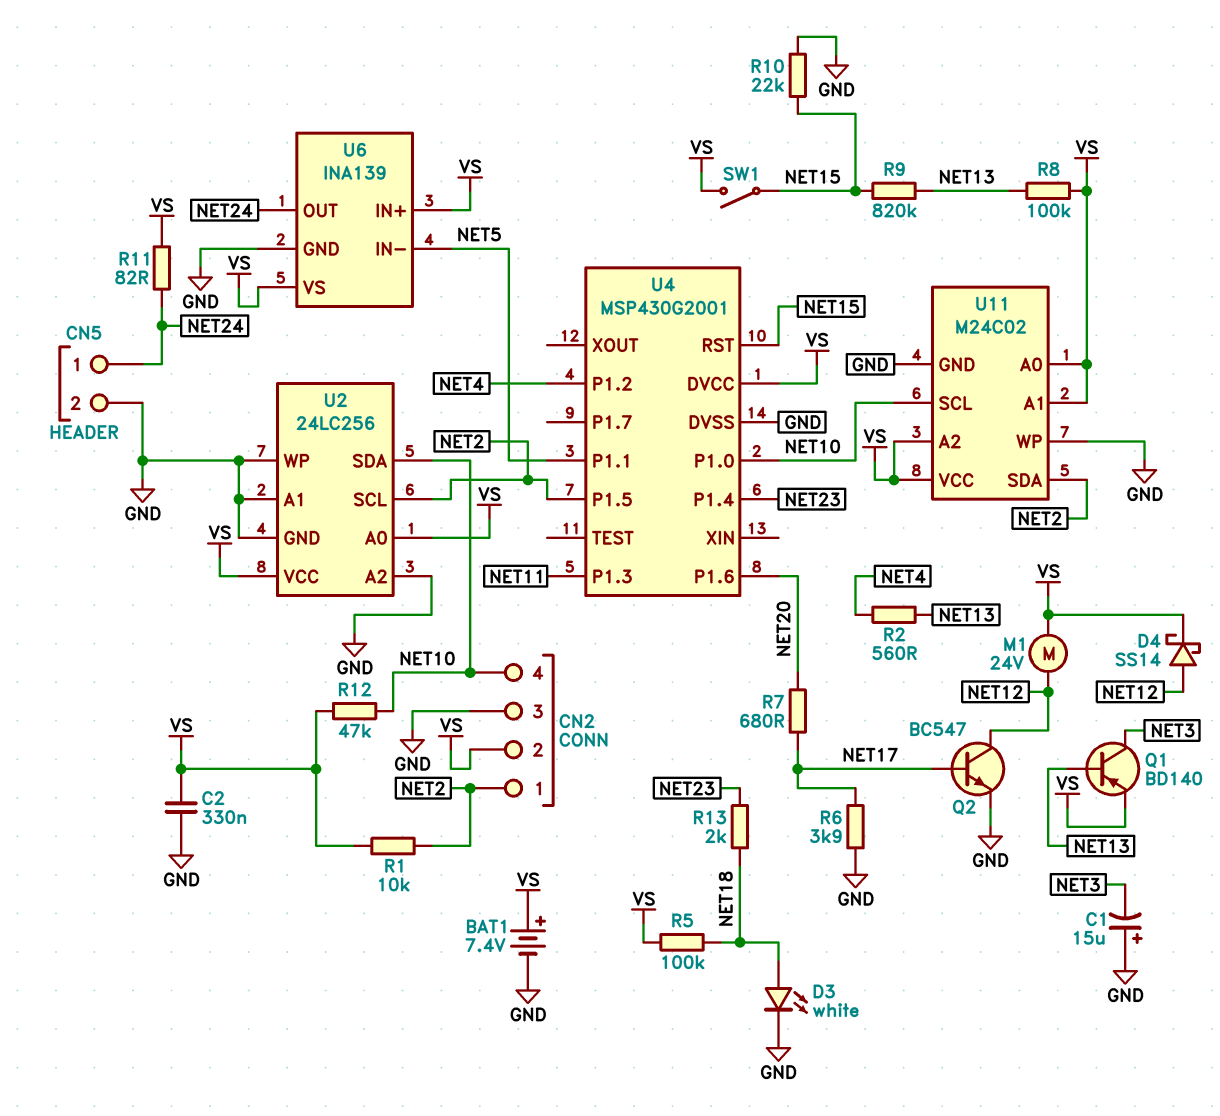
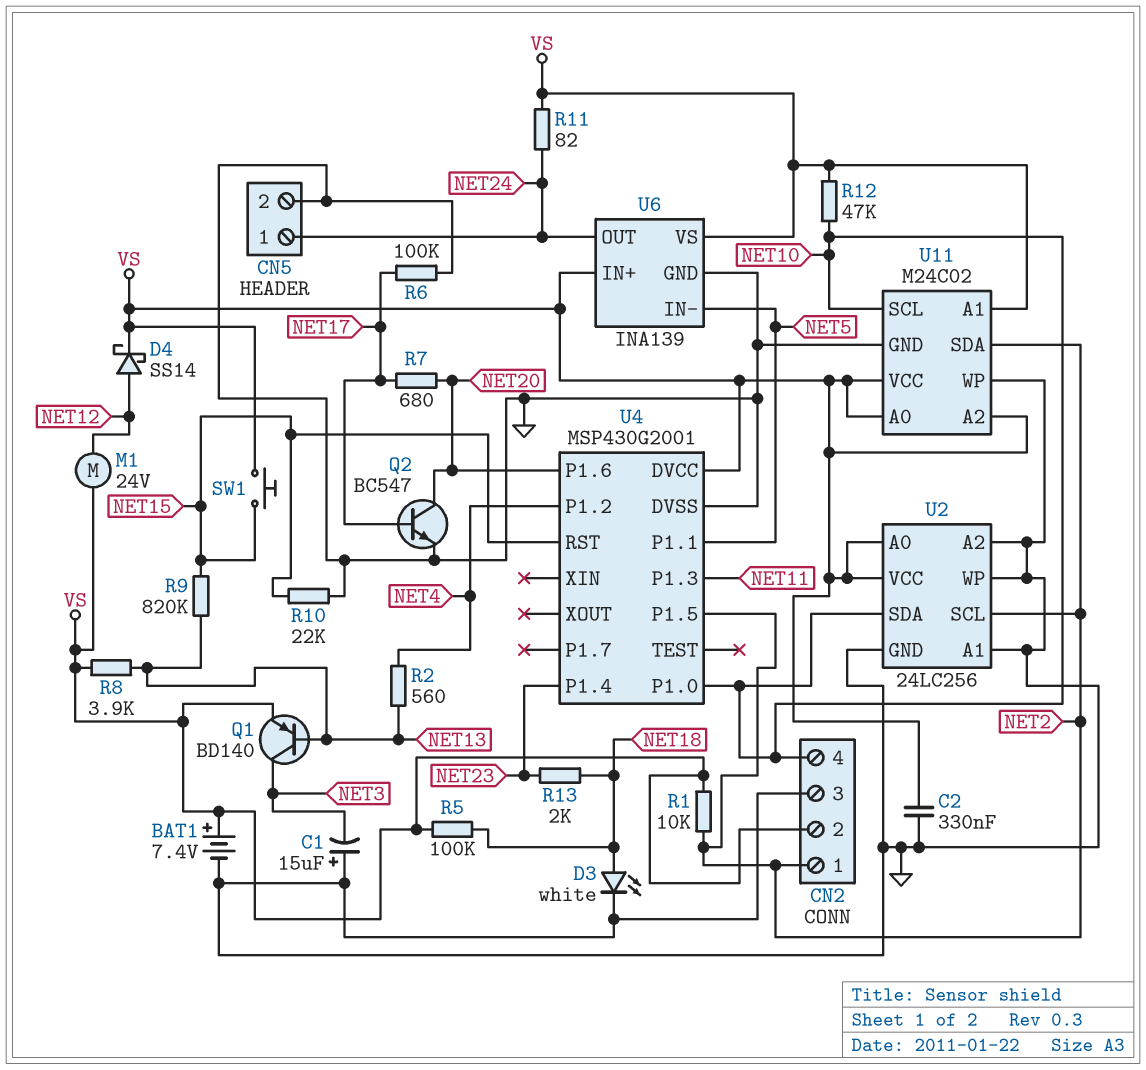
Q2: NPN BC547 (B NET17, C NET12, E GND) -> NPN BC547 (B NET17, C NET20, E GND)
R6: 3.9k (GND, NET17) -> 100k (GND, NET17)
R8: 100k (NET13, VS) -> 3.9k (NET13, VS)
SW1: switch (NET15, VS) -> button (NET15, VS)

